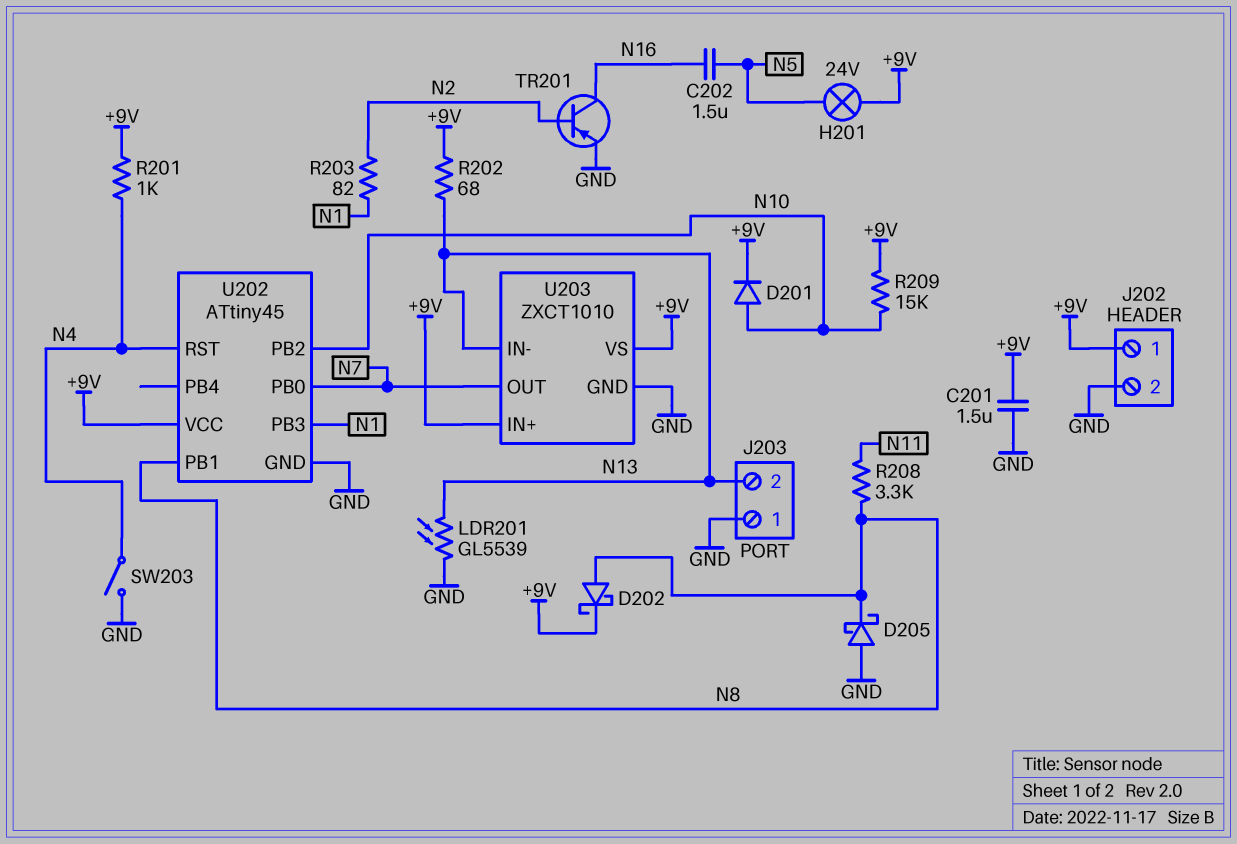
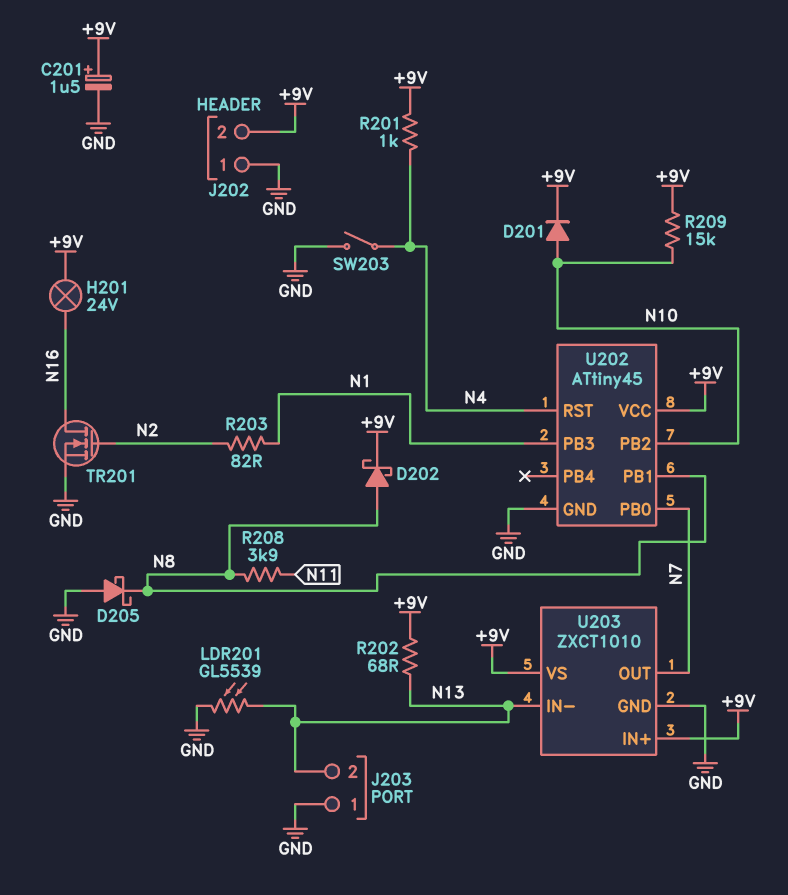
C201: 1.5uF (+9V, GND) -> 1.5uF (plus +9V, minus GND)
C202: 1.5uF (N5, N16) -> none
H201: lamp 24V (+9V, N5) -> lamp 24V (+9V, N16)
J202 pin 1: +9V -> GND
J202 pin 2: GND -> +9V
R208: 3.3k (N8, N11) -> 3.9k (N8, N11)
TR201: PNP (B N2, C N16, E GND) -> NMOS (G N2, D N16, S GND)

